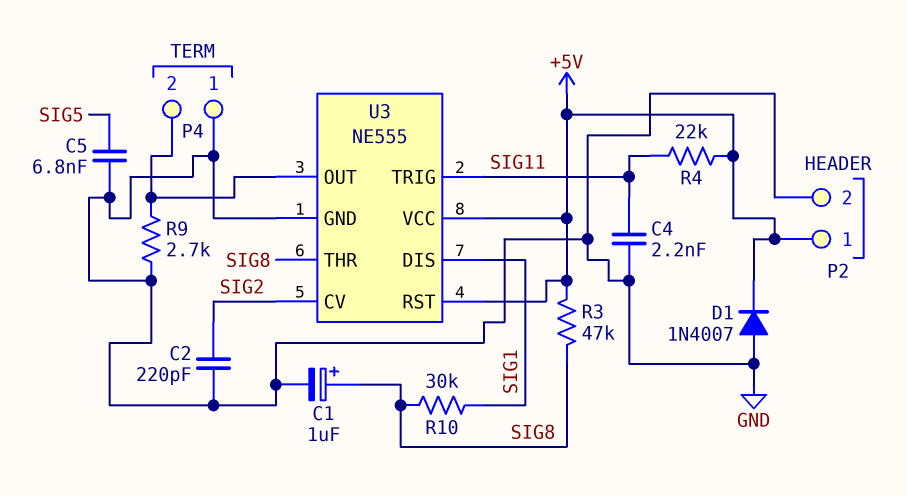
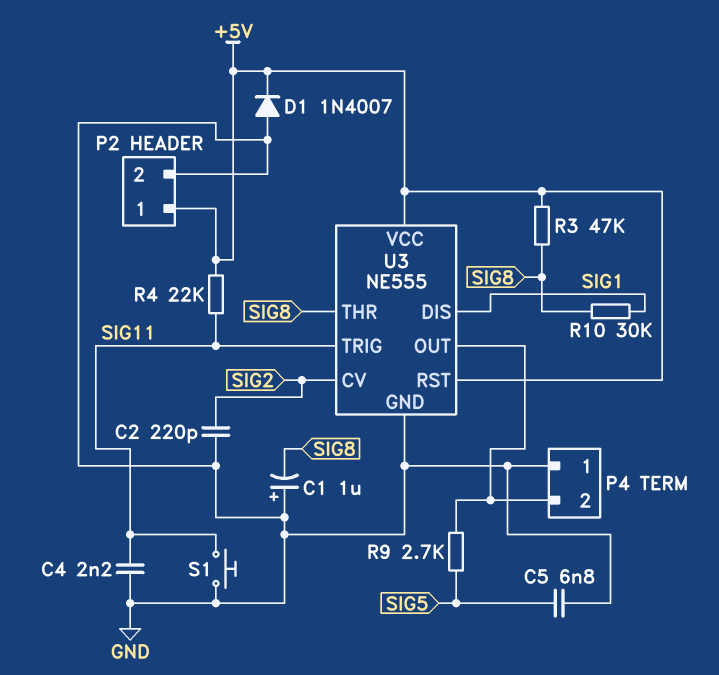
C1: 1uF (plus SIG8, minus GND) -> 1uF (plus GND, minus SIG8)
R9: 2.7k (GND, P4/2) -> 2.7k (P4/2, SIG5)
S1: none -> button (GND, SIG11)

